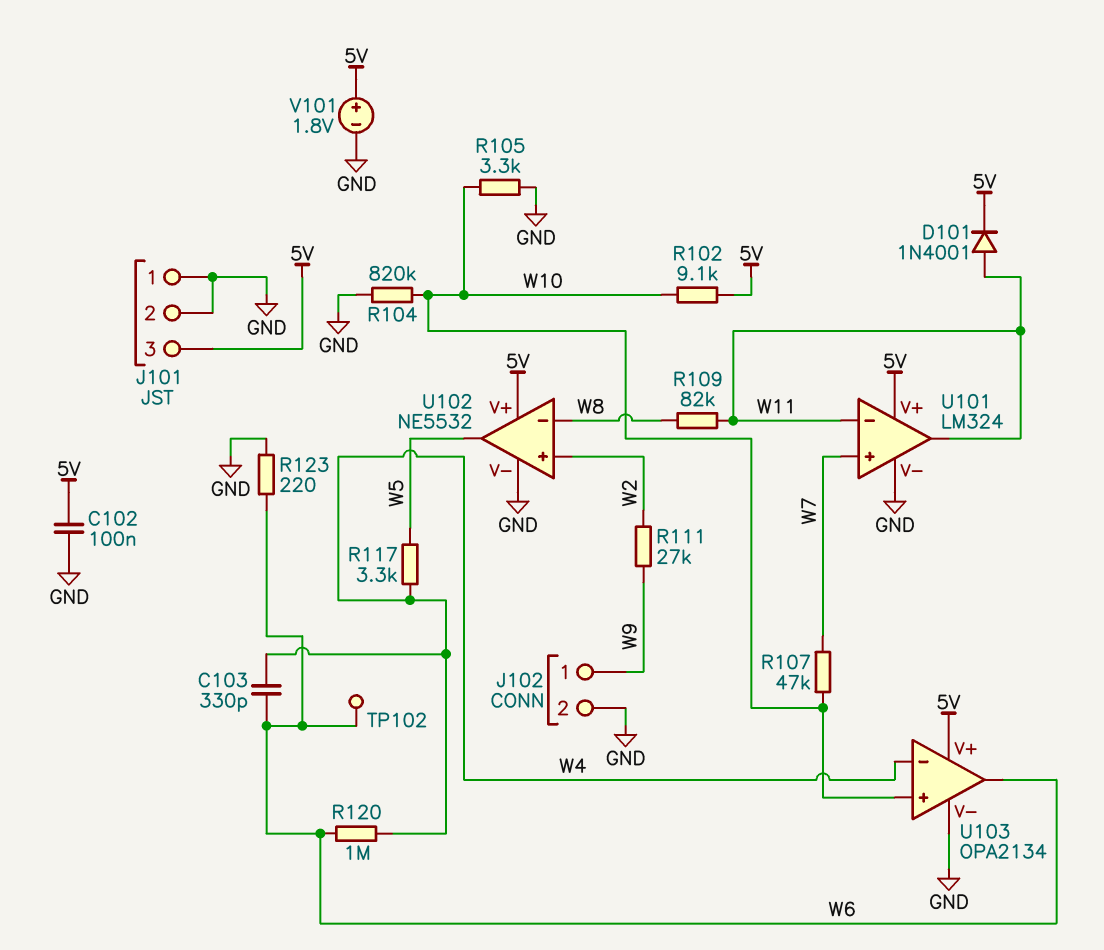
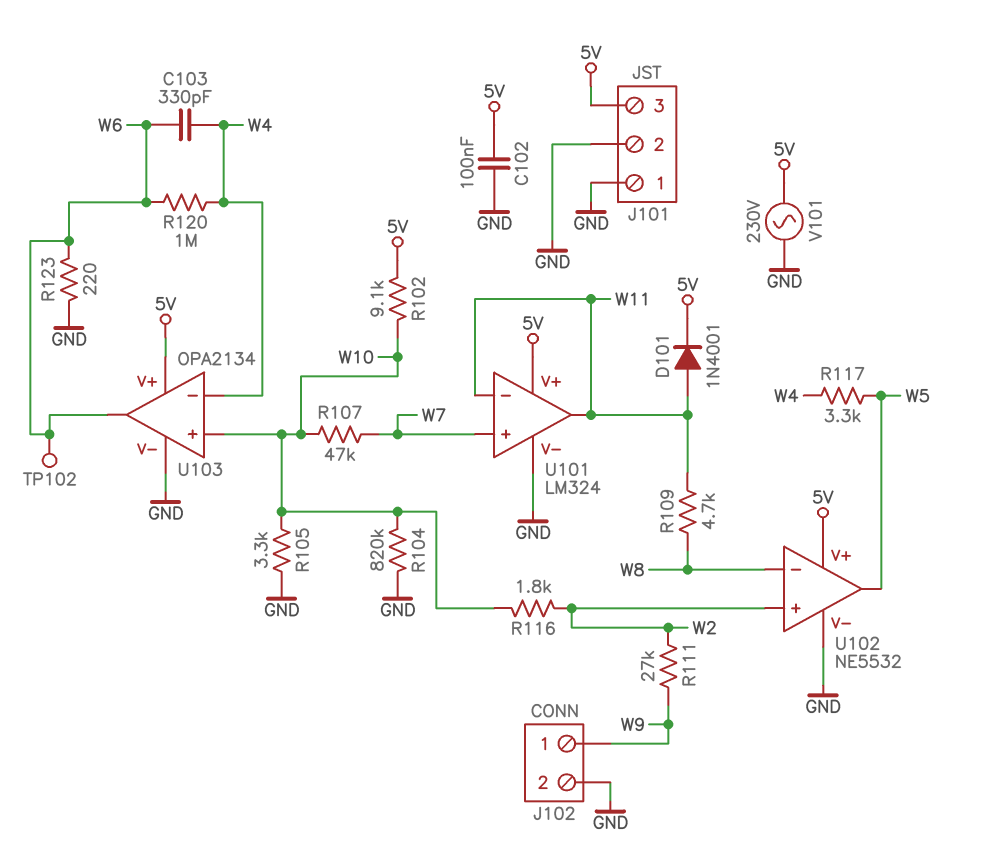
R109: 82k (W8, W11) -> 4.7k (W8, W11)
R116: none -> 1.8k (W2, W10)
V101: 1.8V (plus 5V, minus GND) -> AC 230V (5V, GND)

